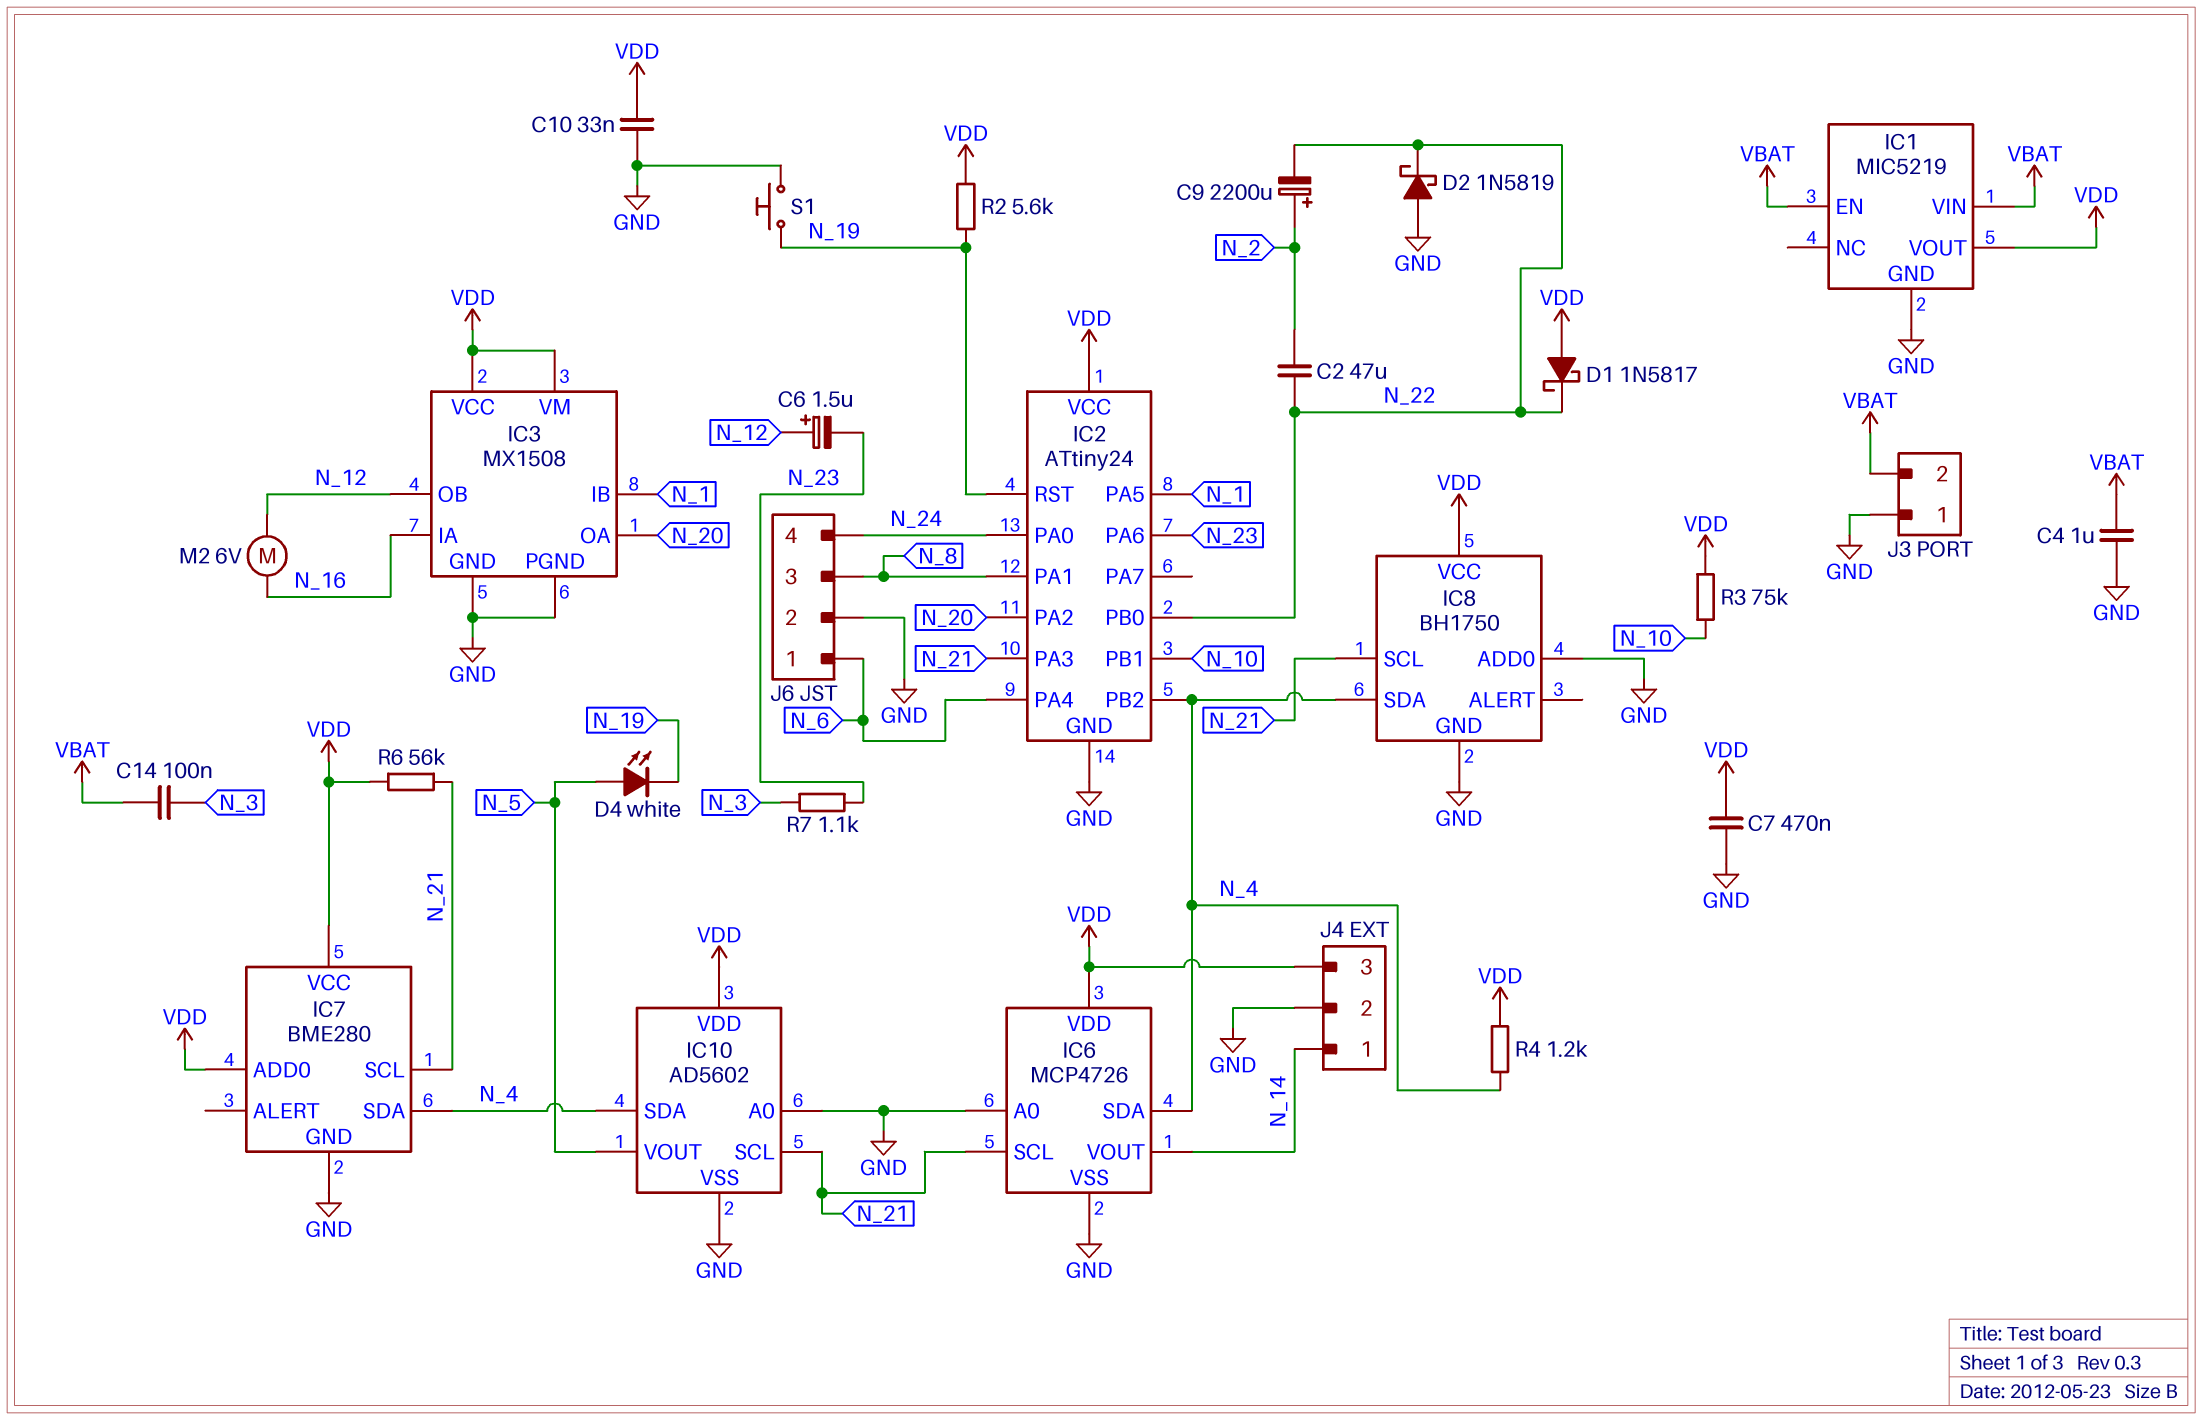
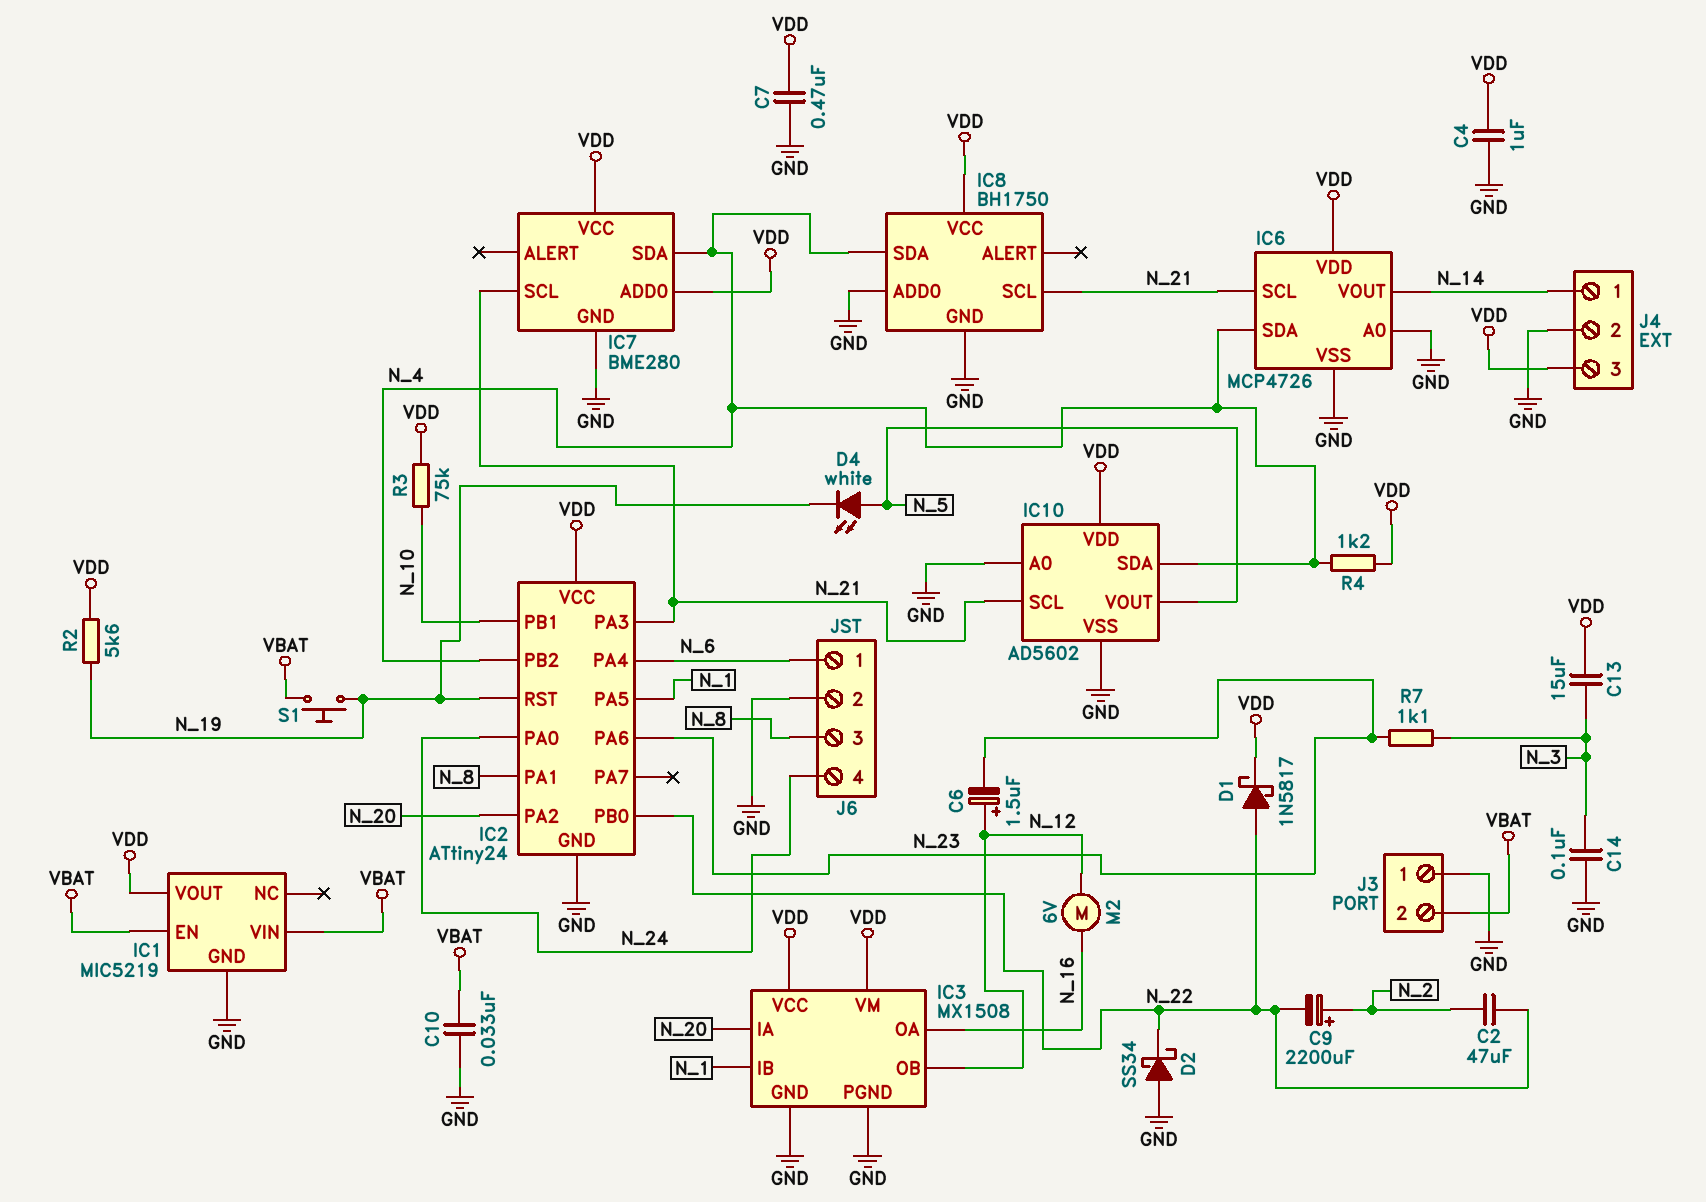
C4: 1uF (GND, VBAT) -> 1uF (GND, VDD)
C10: 33nF (GND, VDD) -> 33nF (GND, VBAT)
C13: none -> 15uF (N_3, VDD)
C14: 100nF (N_3, VBAT) -> 100nF (GND, N_3)
D1: schottky 1N5817 (A VDD, K N_22) -> schottky 1N5817 (A N_22, K VDD)
D2: schottky 1N5819 (A GND, K N_22) -> schottky SS34 (A GND, K N_22)
IC3 pin IA: N_16 -> N_20
IC3 pin OA: N_20 -> N_16
R6: 56k (N_21, VDD) -> none
S1: button (GND, N_19) -> button (N_19, VBAT)

